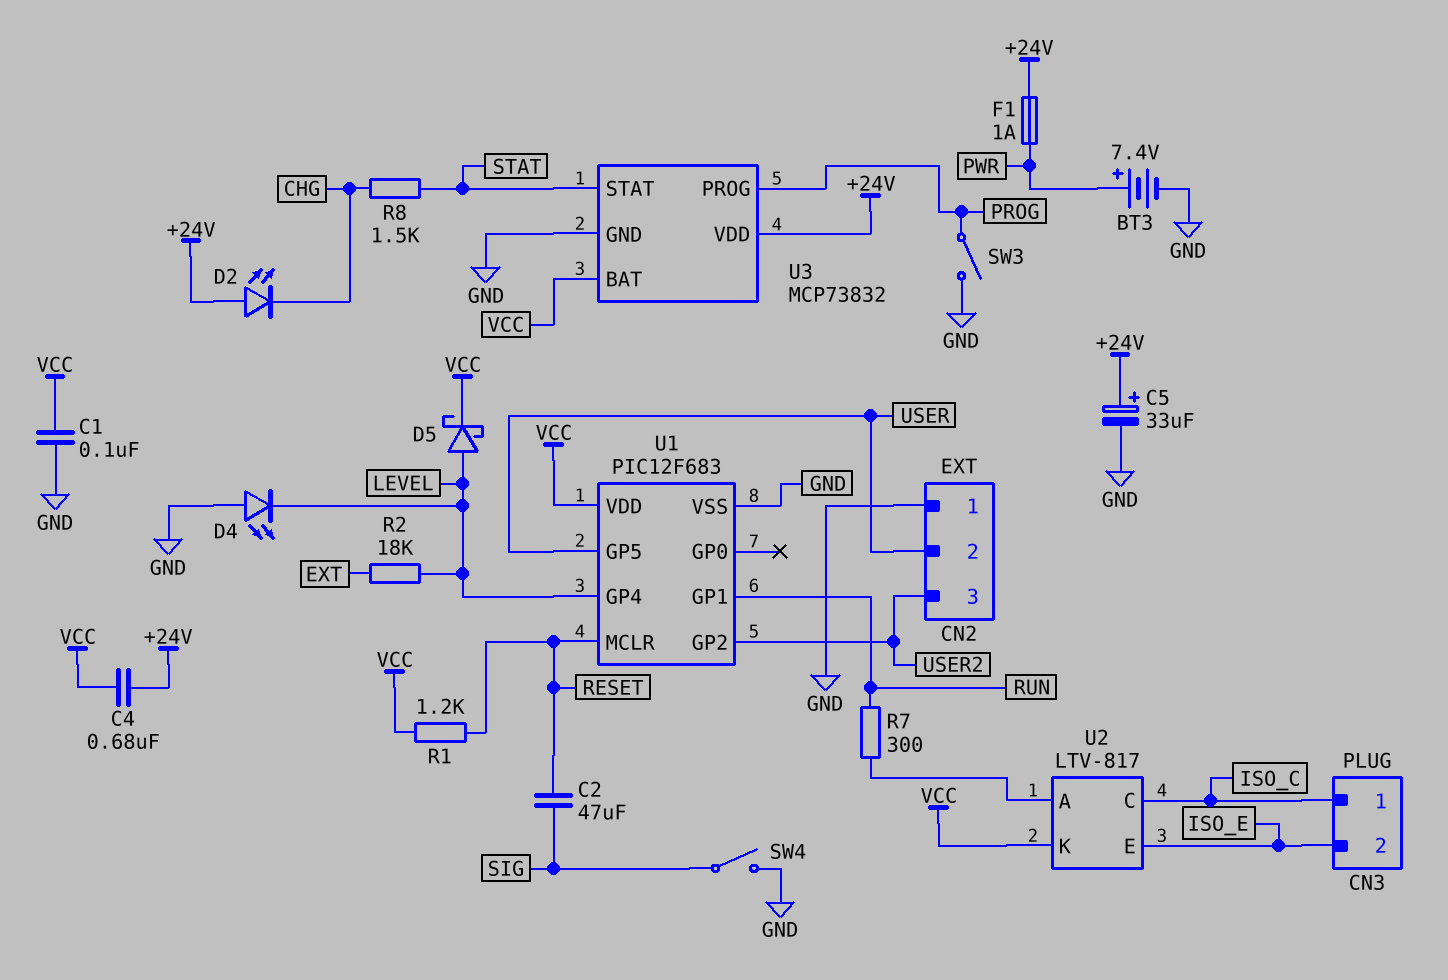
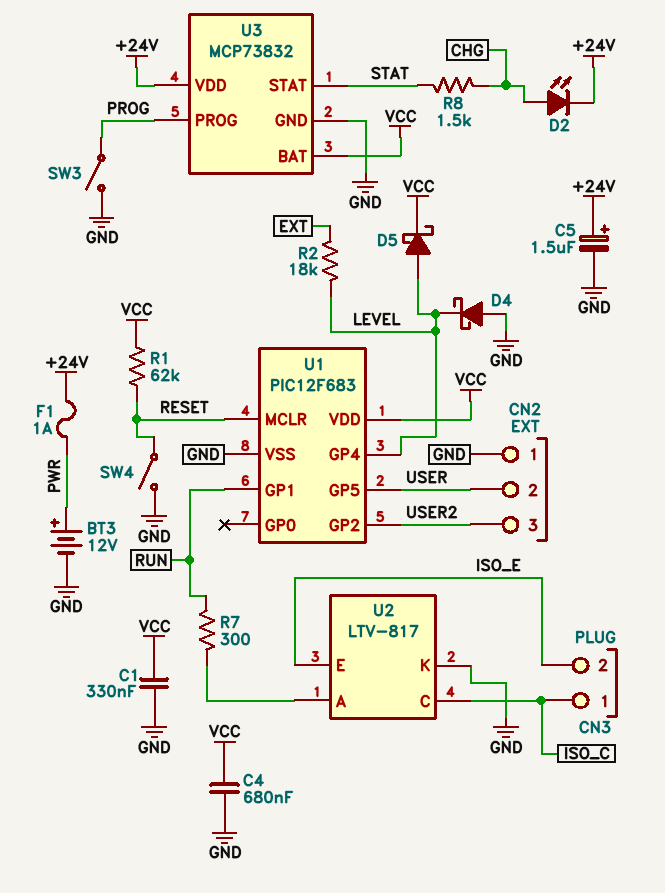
BT3: 7.4V (plus PWR, minus GND) -> 12V (plus PWR, minus GND)
C1: 100nF (GND, VCC) -> 330nF (GND, VCC)
C2: 47uF (RESET, SIG) -> none
C4: 680nF (+24V, VCC) -> 680nF (GND, VCC)
C5: 33uF (plus +24V, minus GND) -> 1.5uF (plus +24V, minus GND)
D2: LED (A +24V, K CHG) -> LED (A CHG, K +24V)
D4: LED (A GND, K LEVEL) -> schottky (A GND, K LEVEL)
R1: 1.2k (RESET, VCC) -> 62k (RESET, VCC)
SW4: switch (GND, SIG) -> switch (GND, RESET)
U2 pin K: VCC -> GND

